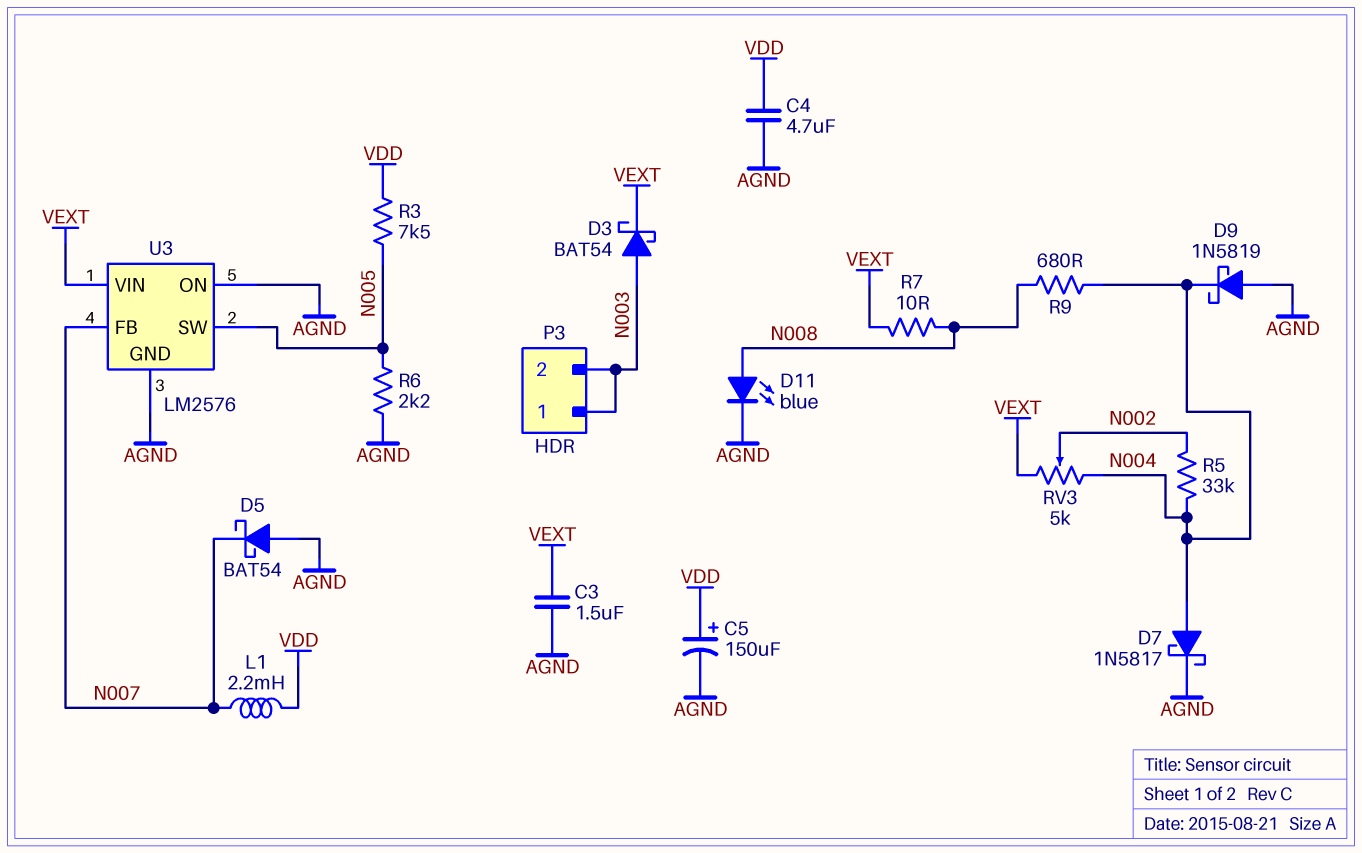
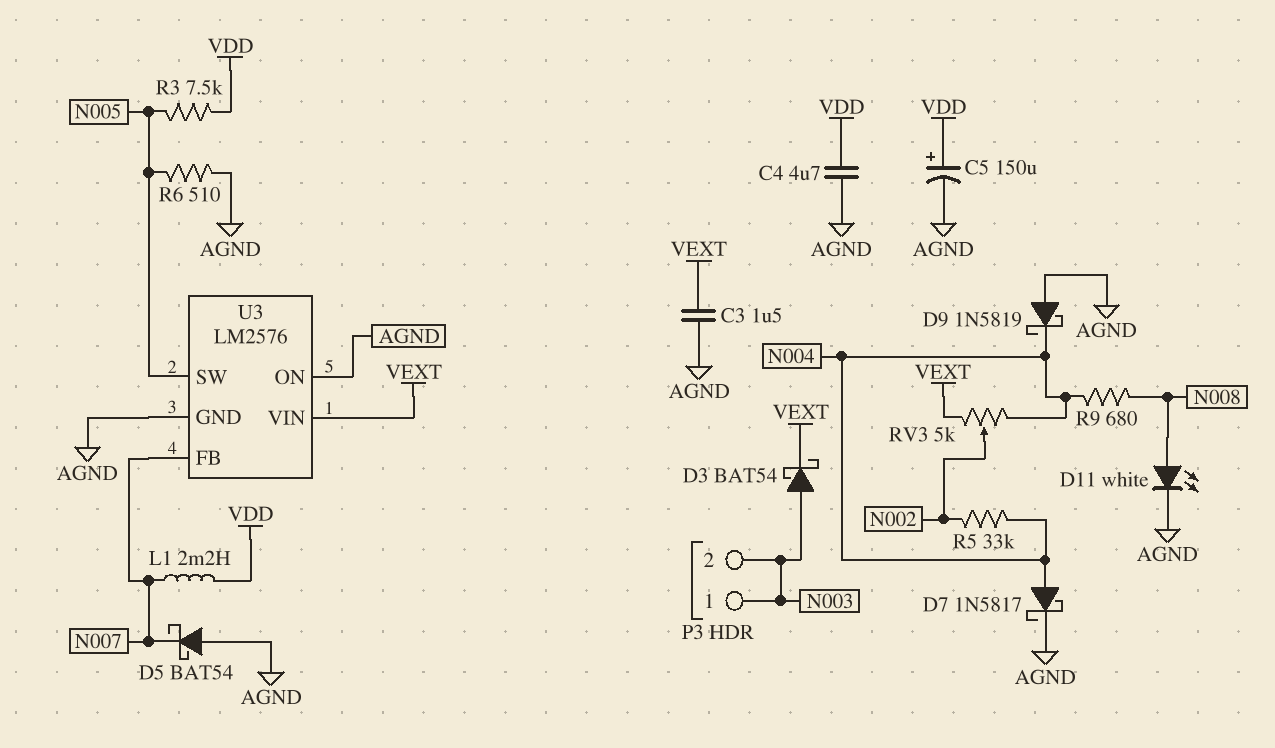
D11: LED blue (A N008, K AGND) -> LED white (A N008, K AGND)
R6: 2.2k (AGND, N005) -> 510 (AGND, N005)
R7: 10 (N008, VEXT) -> none

